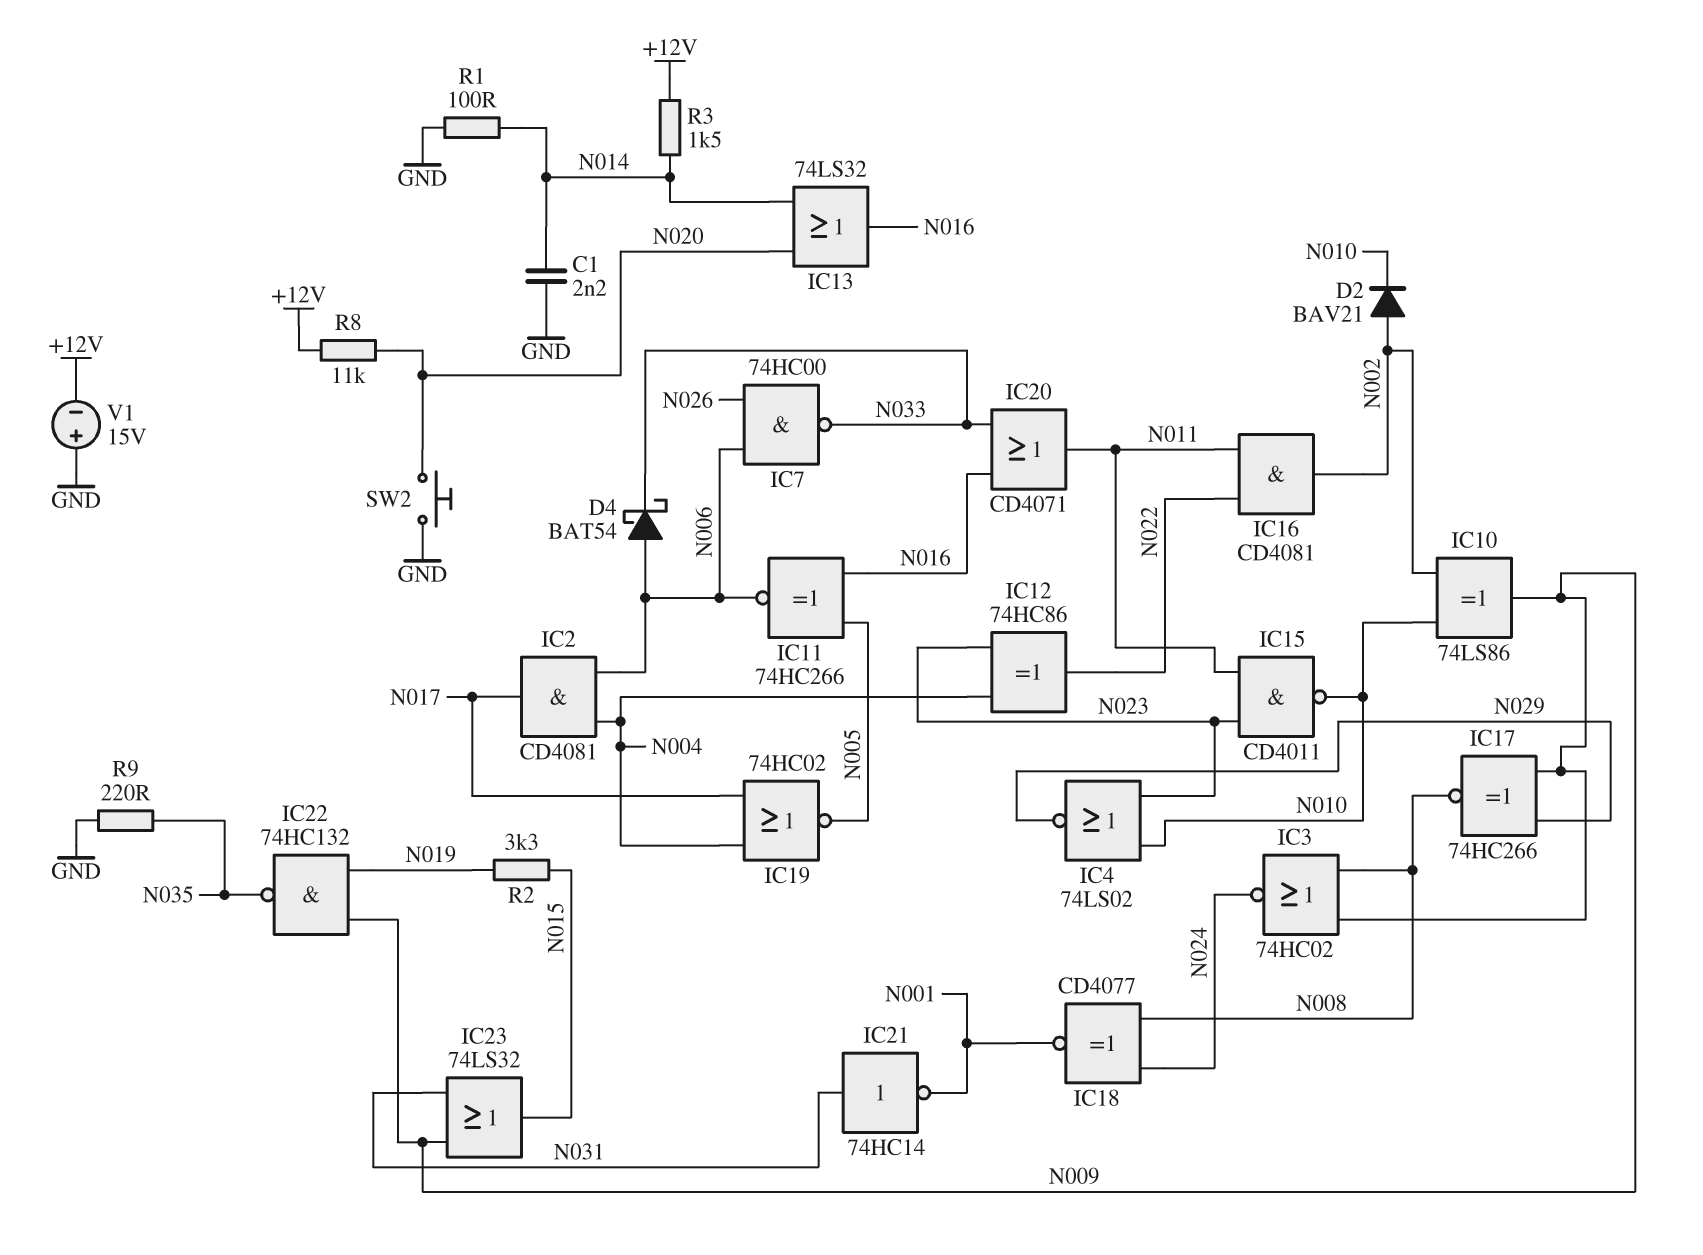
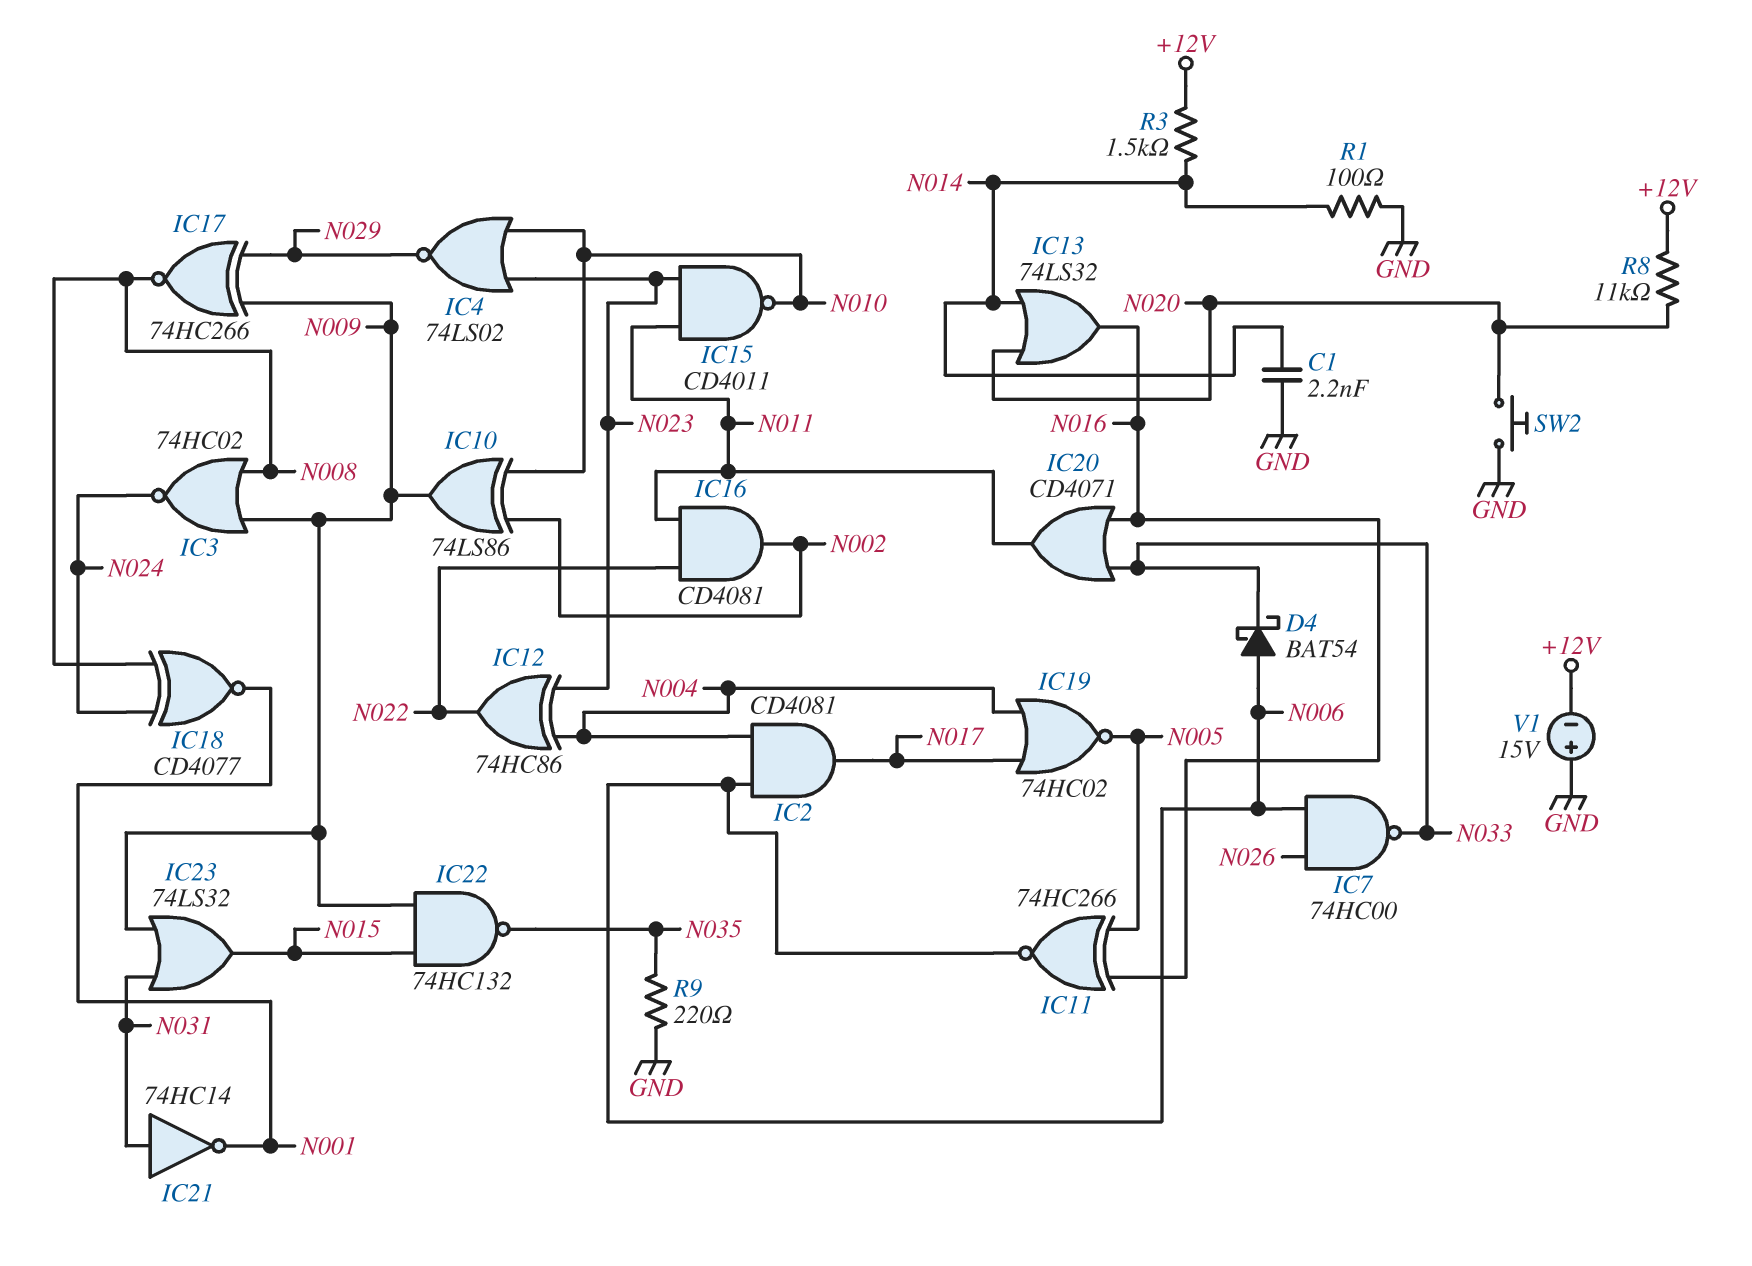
D2: diode BAV21 (A N002, K N010) -> none
IC22: NAND 74HC132 (in N009, in N019, out N035) -> NAND 74HC132 (in N009, in N015, out N035)
R2: 3.3k (N015, N019) -> none

